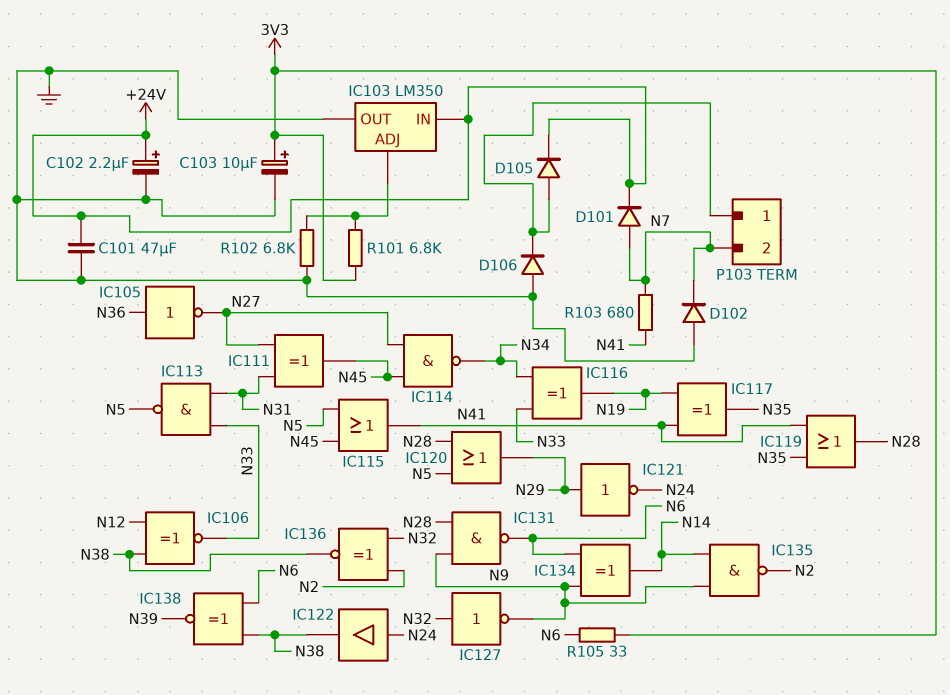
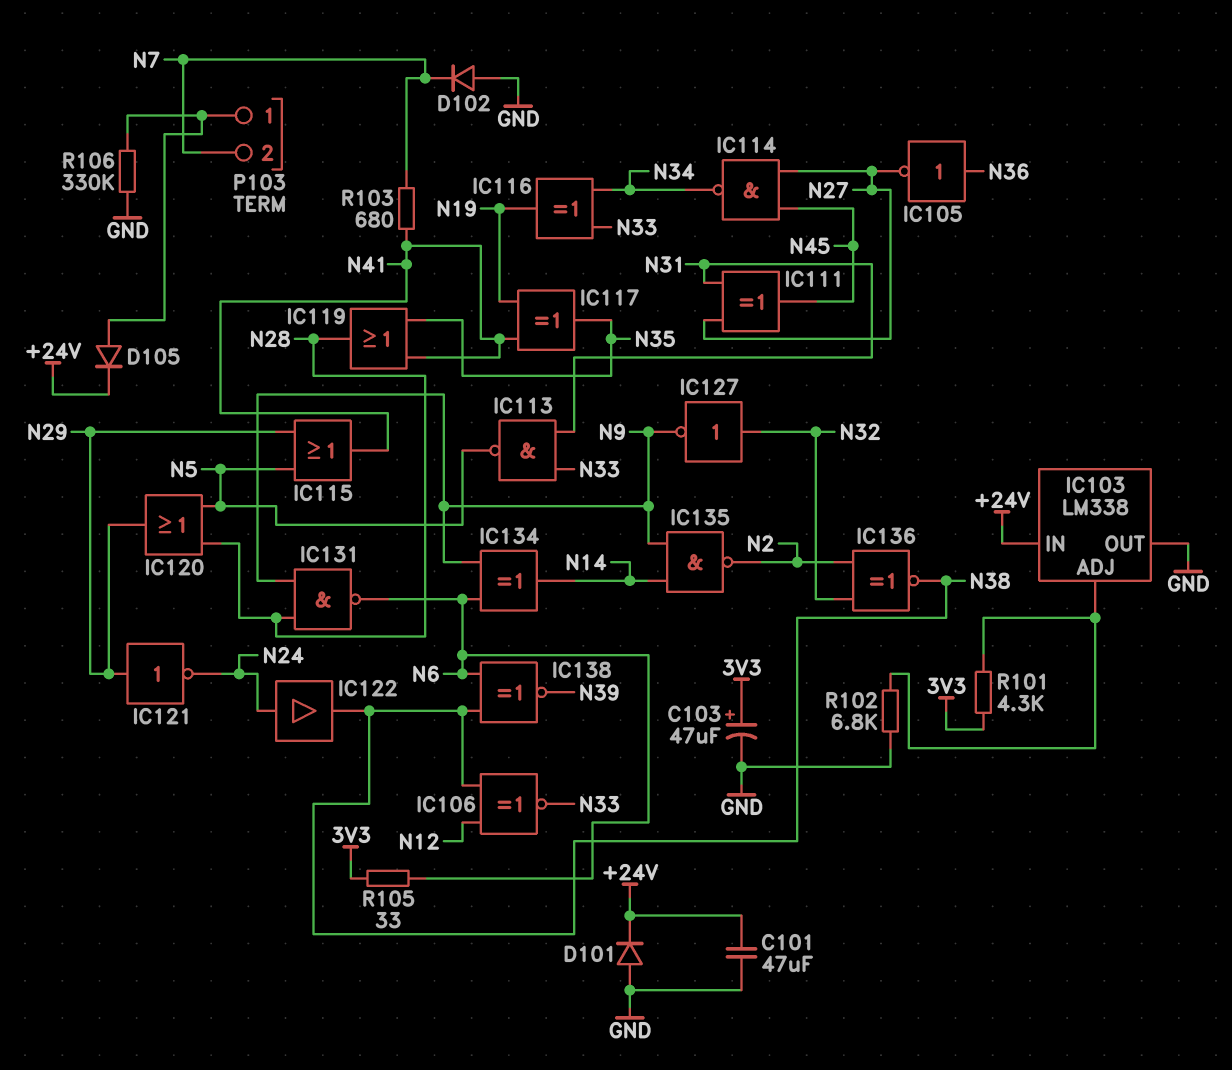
C102: 2.2uF (plus +24V, minus GND) -> none
C103: 10uF (plus 3V3, minus GND) -> 47uF (plus 3V3, minus GND)
D101: diode (A N7, K +24V) -> diode (A GND, K +24V)
D106: diode (A GND, K P103/1) -> none
IC103: LM350 -> LM338
IC115: OR (in N5, in N45, out N41) -> OR (in N5, in N29, out N41)
R101: 6.8k (3V3, IC103/ADJ) -> 4.3k (3V3, IC103/ADJ)
R106: none -> 330k (GND, P103/1)

